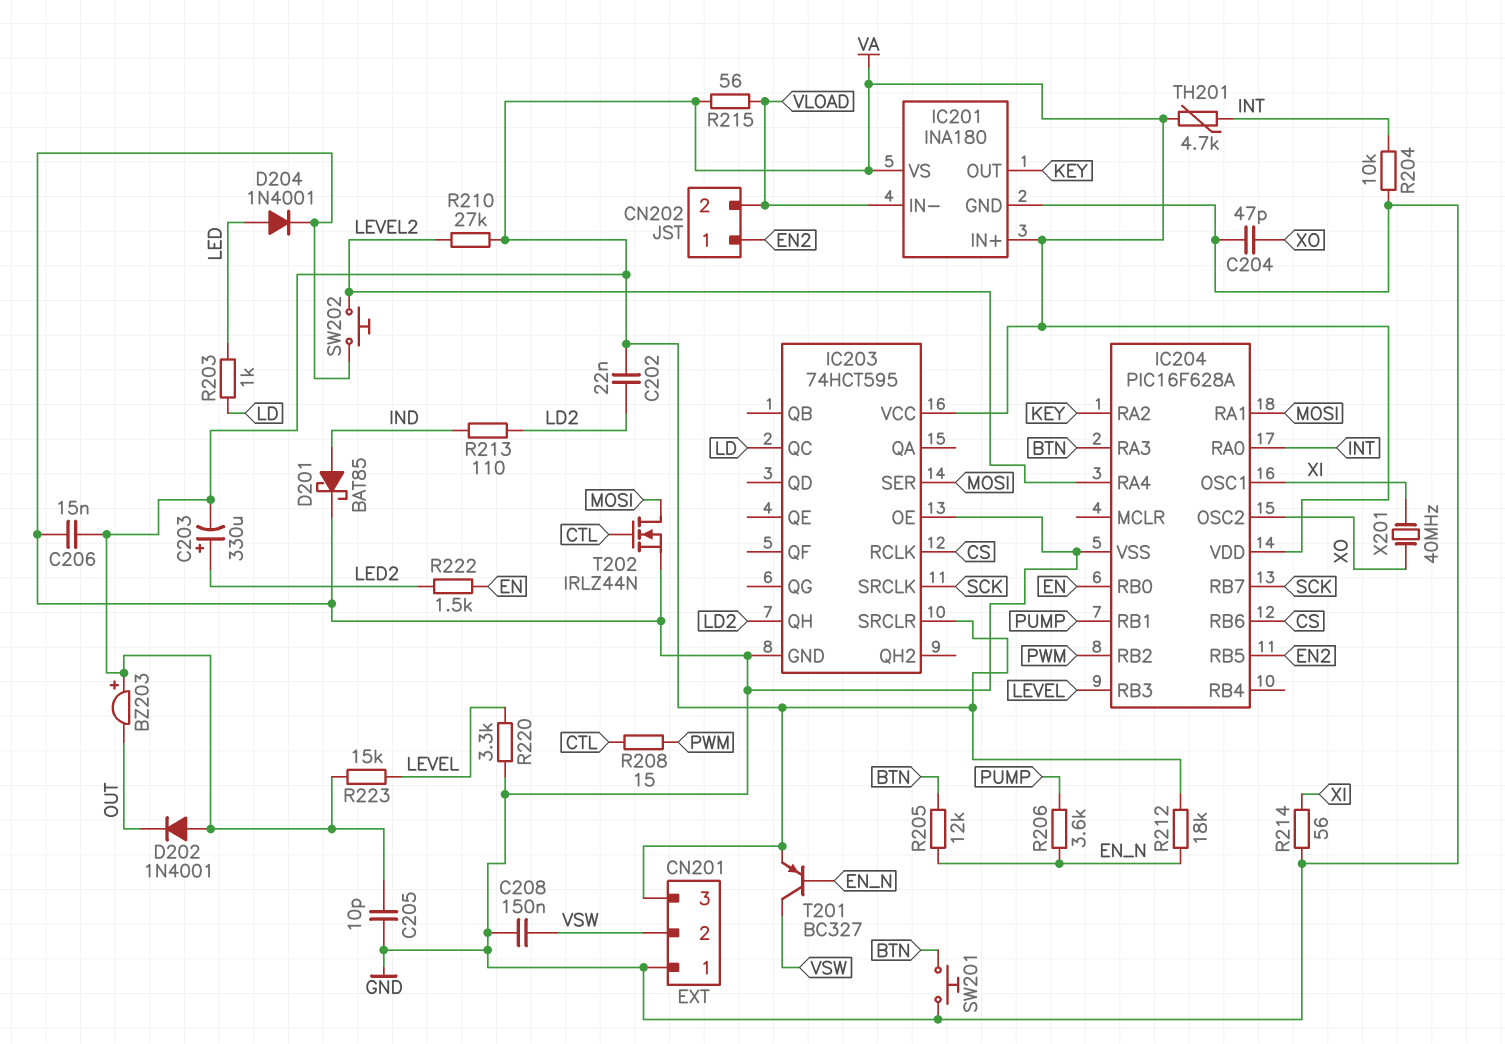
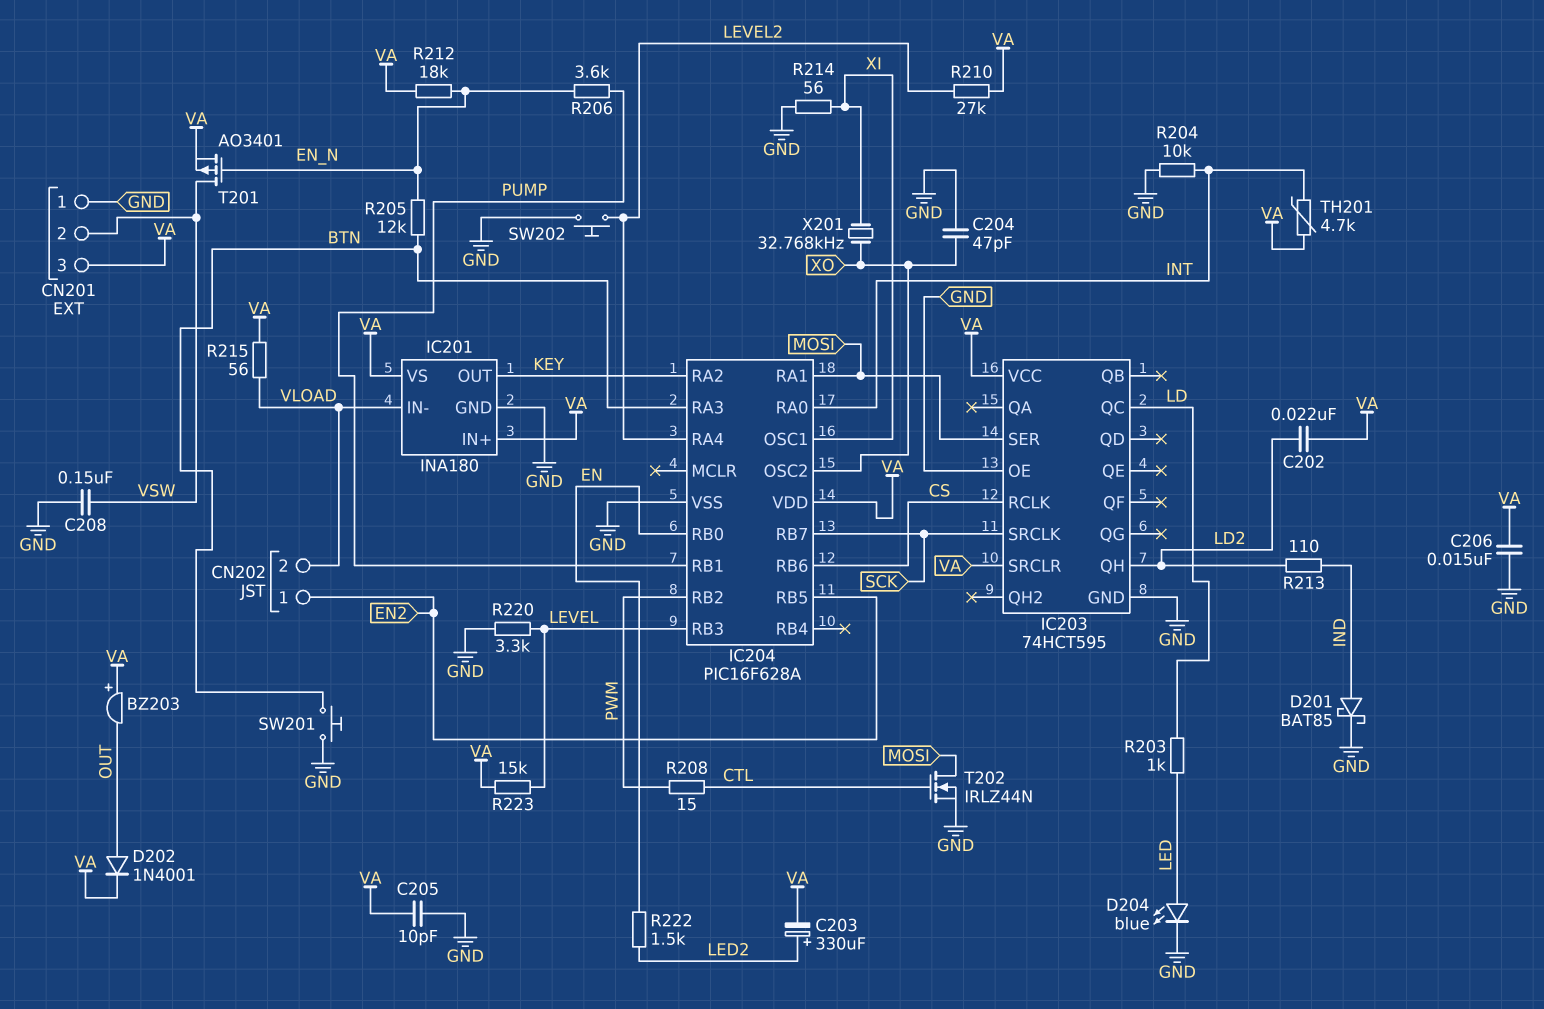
D202: diode 1N4001 (A VA, K OUT) -> diode 1N4001 (A OUT, K VA)
D204: diode 1N4001 (A LED, K GND) -> LED blue (A LED, K GND)
T201: PNP BC327 (B EN_N, C VSW, E VA) -> PMOS AO3401 (G EN_N, D VSW, S VA)
X201: 40MHz (XI, XO) -> 32.768kHz (XI, XO)

